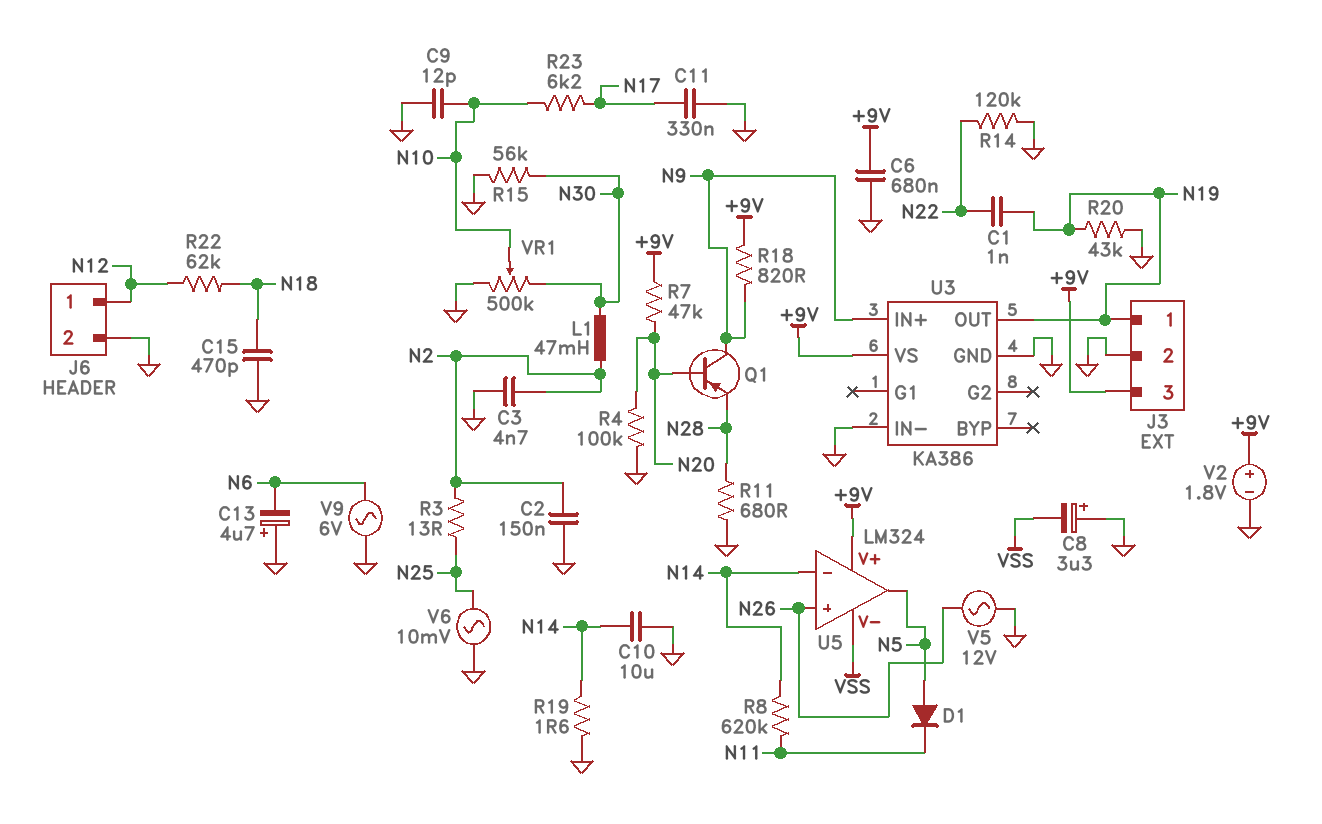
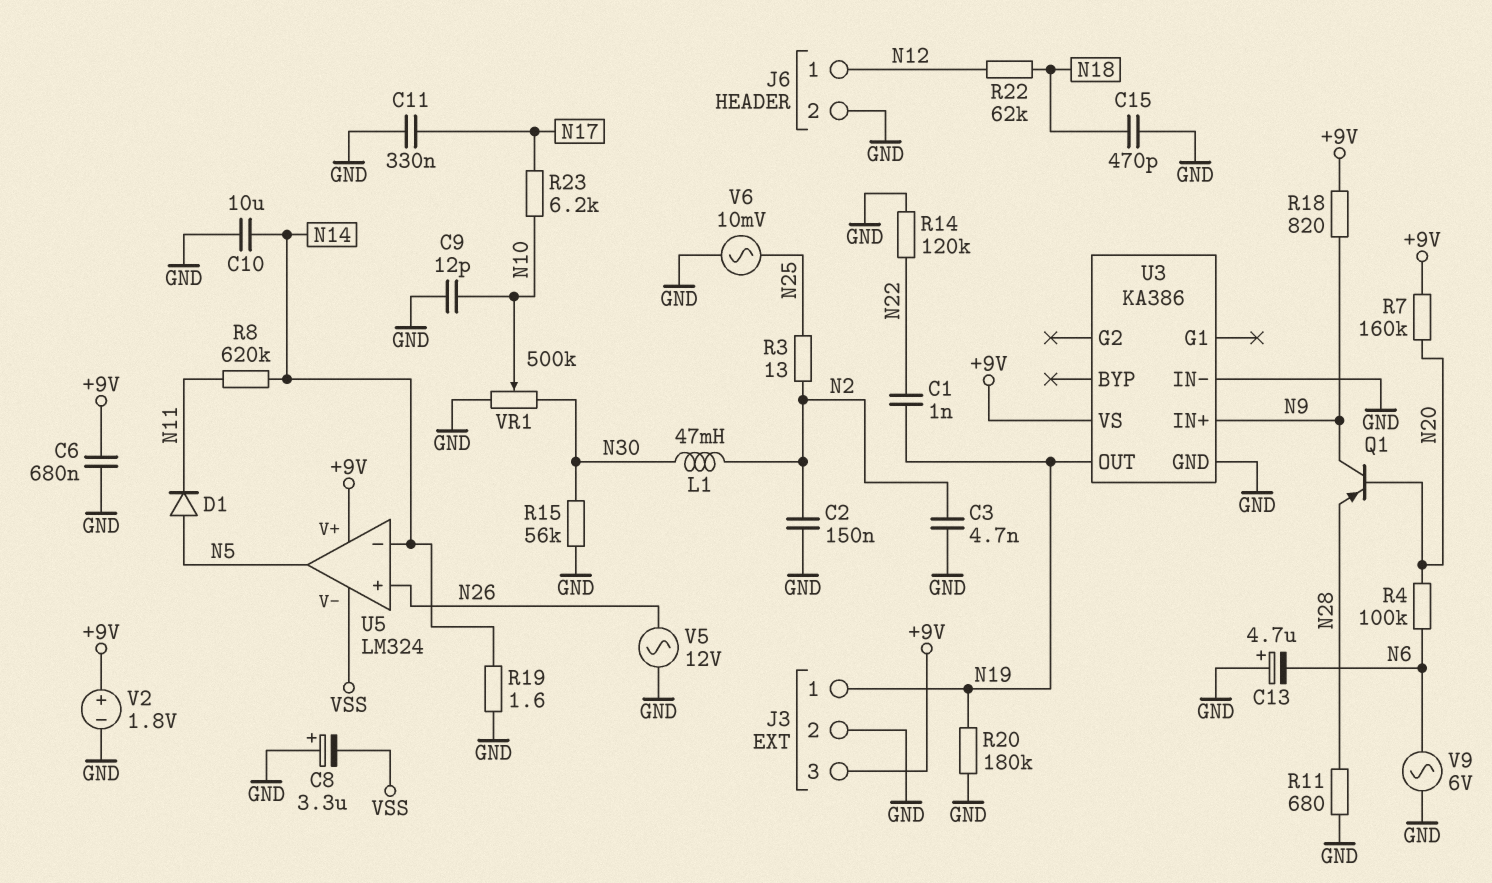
R4: 100k (GND, N20) -> 100k (N6, N20)
R7: 47k (+9V, N20) -> 160k (+9V, N20)
R20: 43k (GND, N19) -> 180k (GND, N19)

